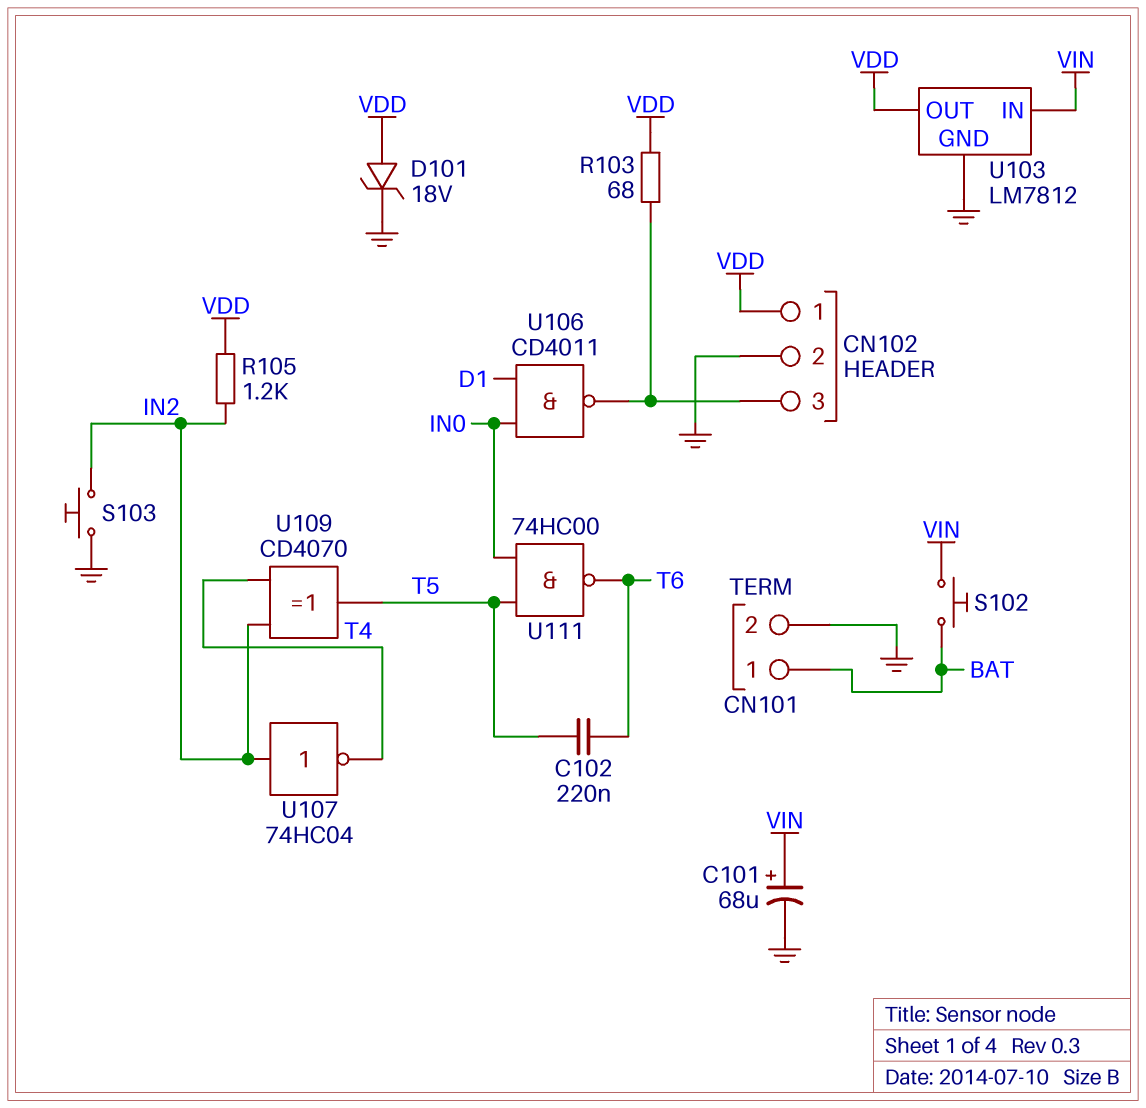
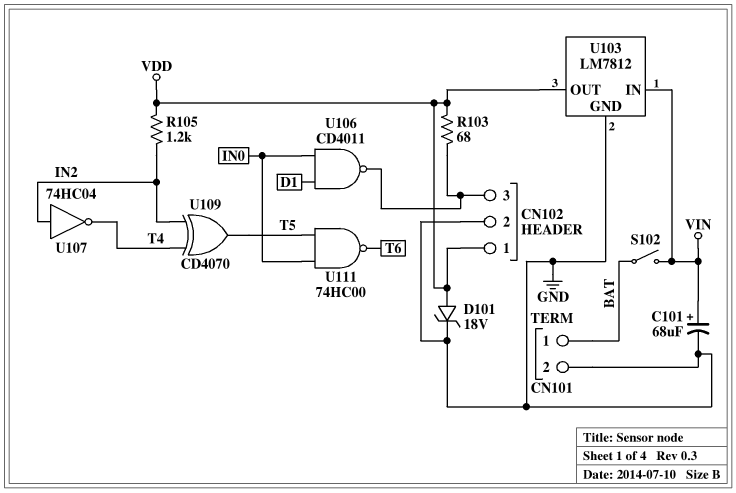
C102: 220nF (T5, T6) -> none
S102: button (BAT, VIN) -> switch (BAT, VIN)
S103: button (GND, IN2) -> none

